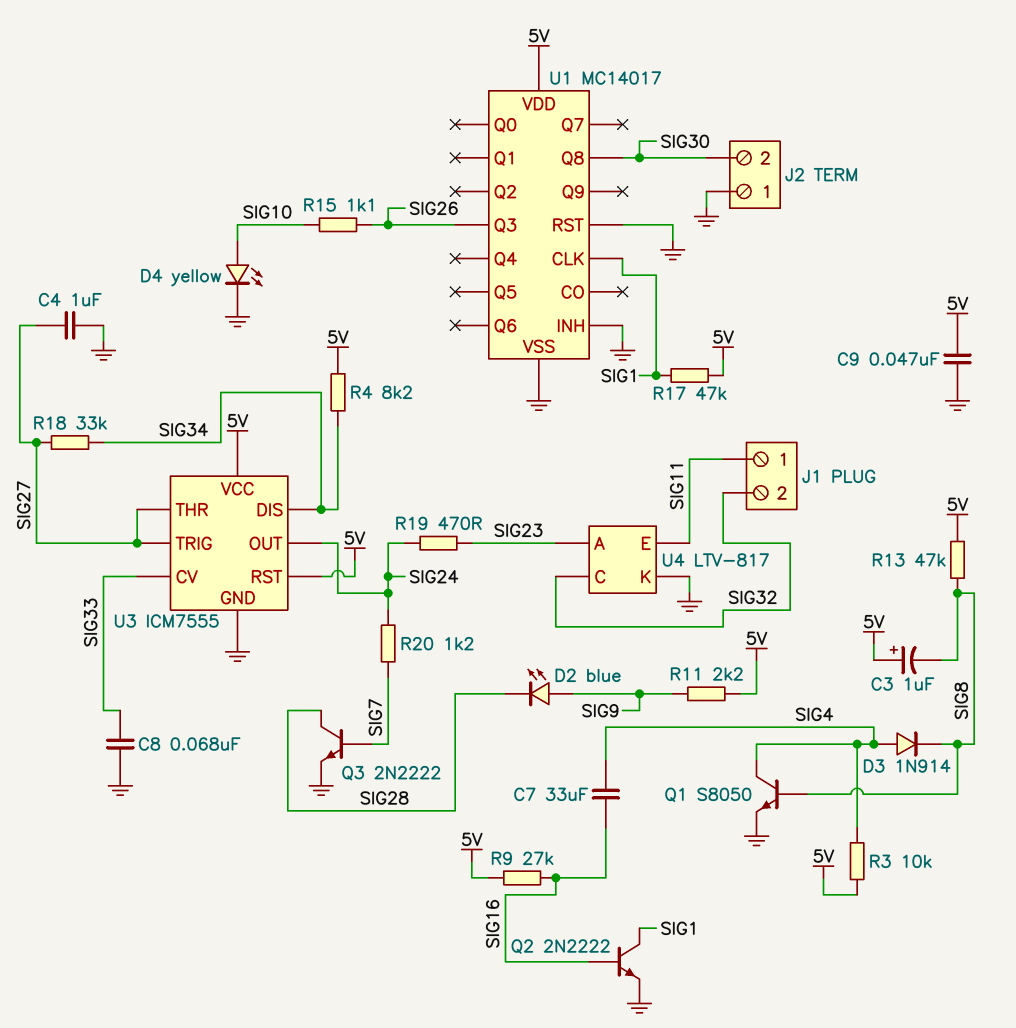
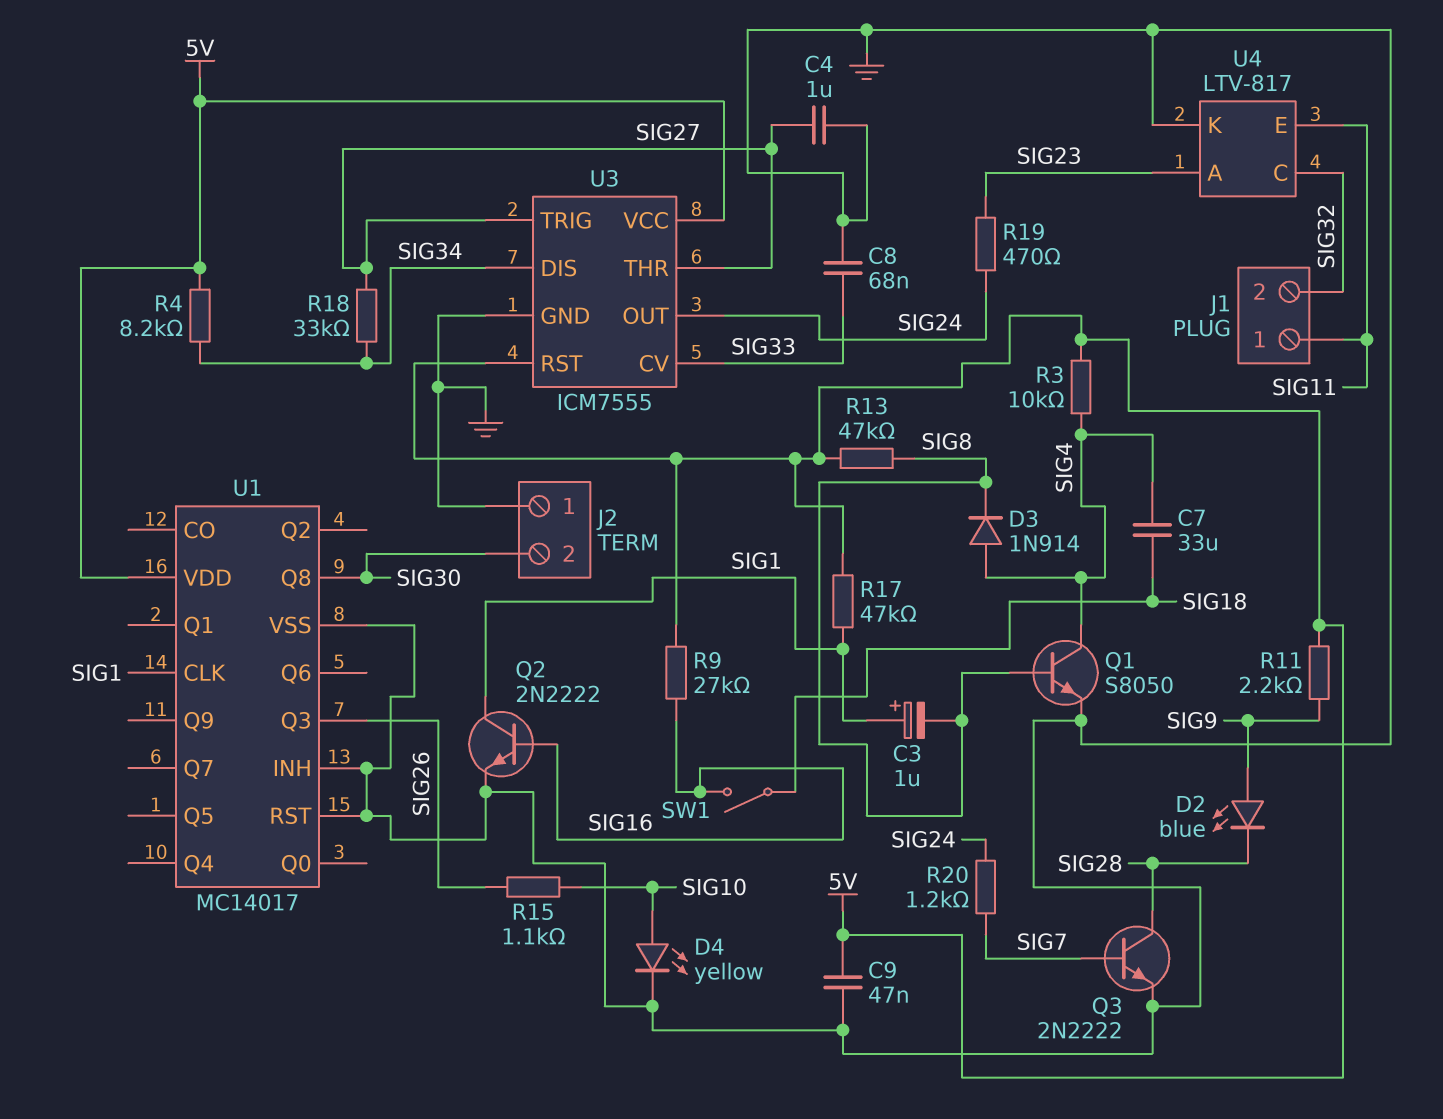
C3: 1uF (plus 5V, minus SIG8) -> 1uF (plus SIG1, minus SIG8)
C7: 33uF (SIG4, SIG16) -> 33uF (SIG4, SIG18)
SW1: none -> switch (SIG16, SIG18)

